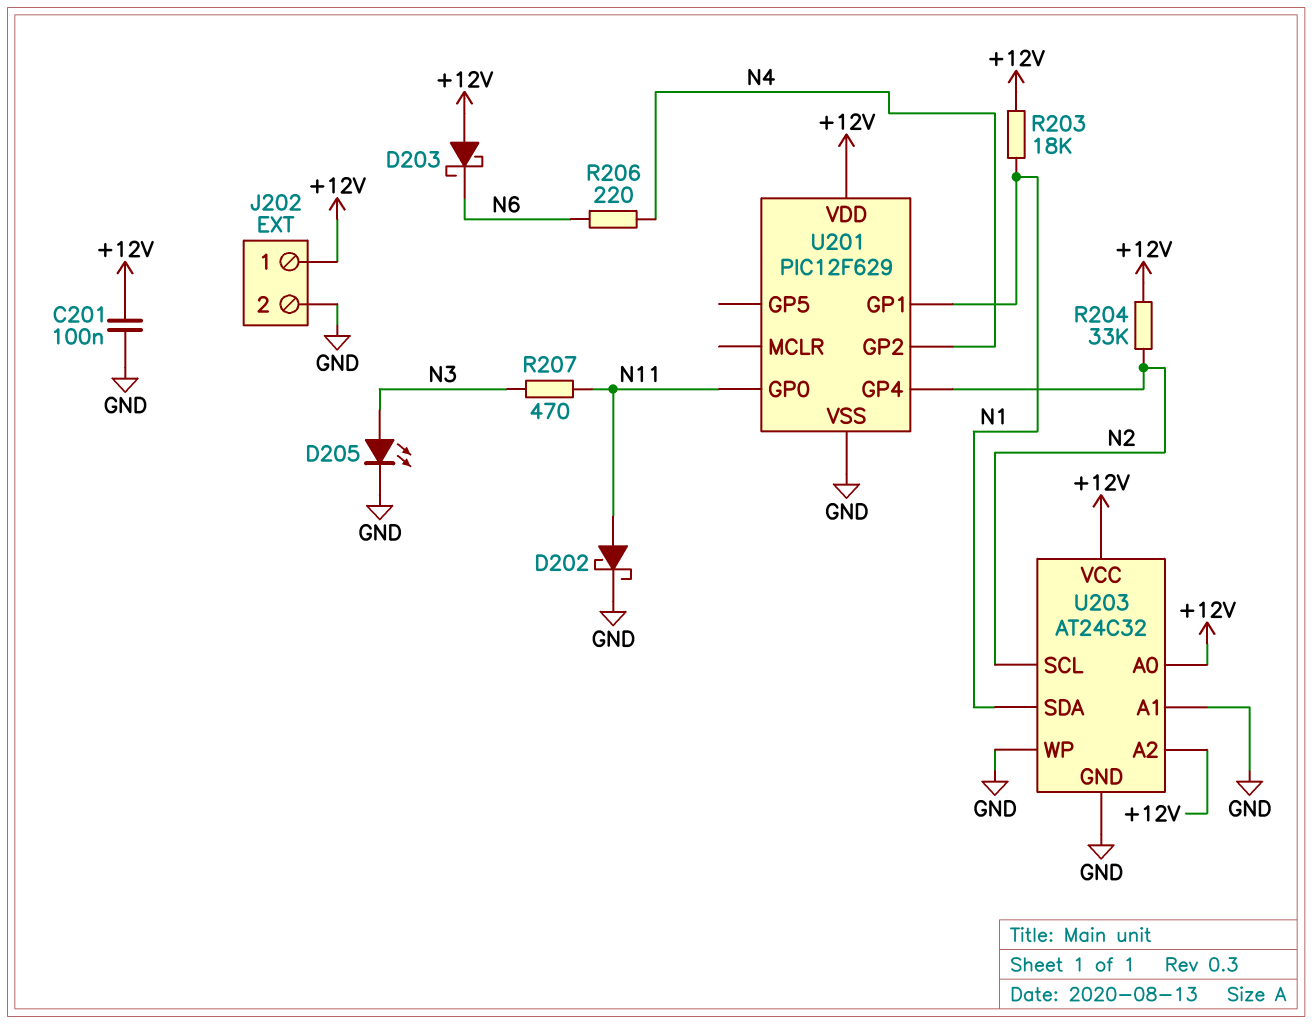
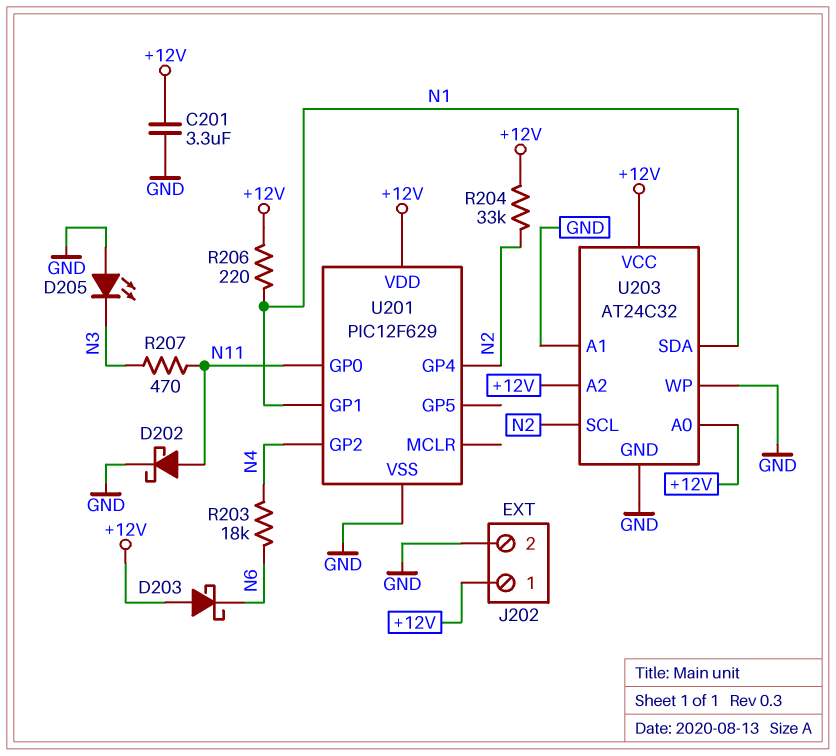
C201: 100nF (+12V, GND) -> 3.3uF (+12V, GND)
D205: LED (A N3, K GND) -> LED (A GND, K N3)
R203: 18k (+12V, N1) -> 18k (N4, N6)
R206: 220 (N4, N6) -> 220 (+12V, N1)

